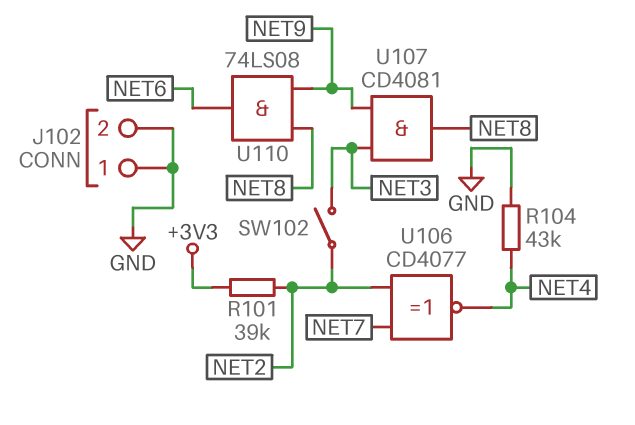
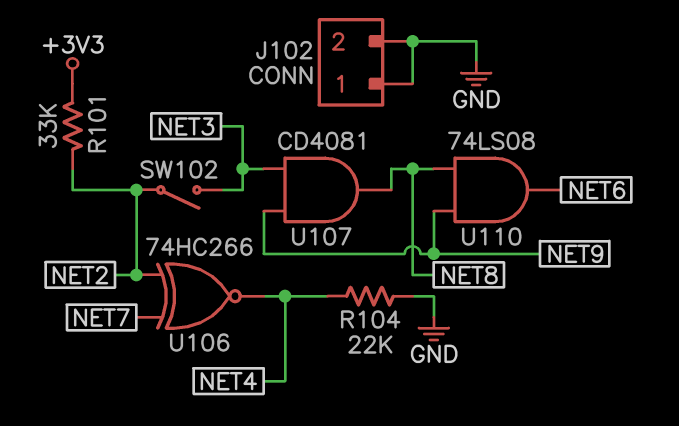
R101: 39k (+3V3, NET2) -> 33k (+3V3, NET2)
R104: 43k (GND, NET4) -> 22k (GND, NET4)
U106: XNOR CD4077 (in NET2, in NET7, out NET4) -> XNOR 74HC266 (in NET2, in NET7, out NET4)

